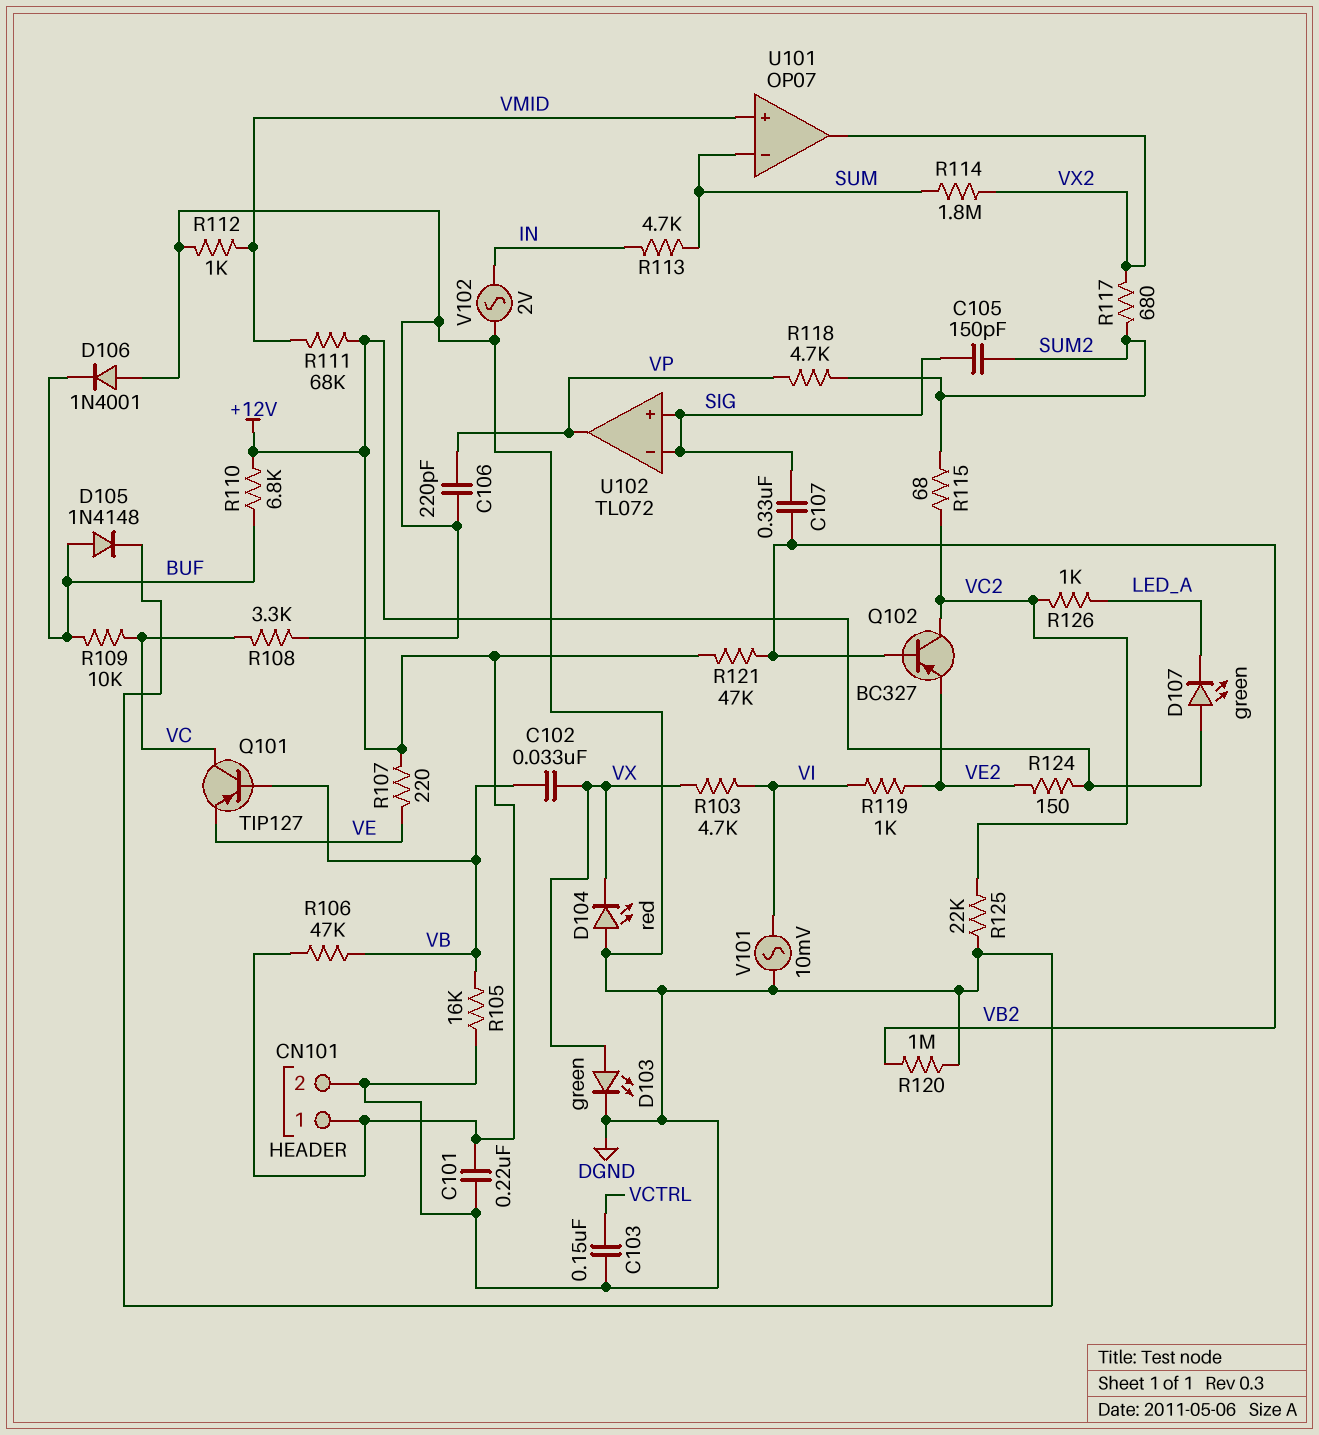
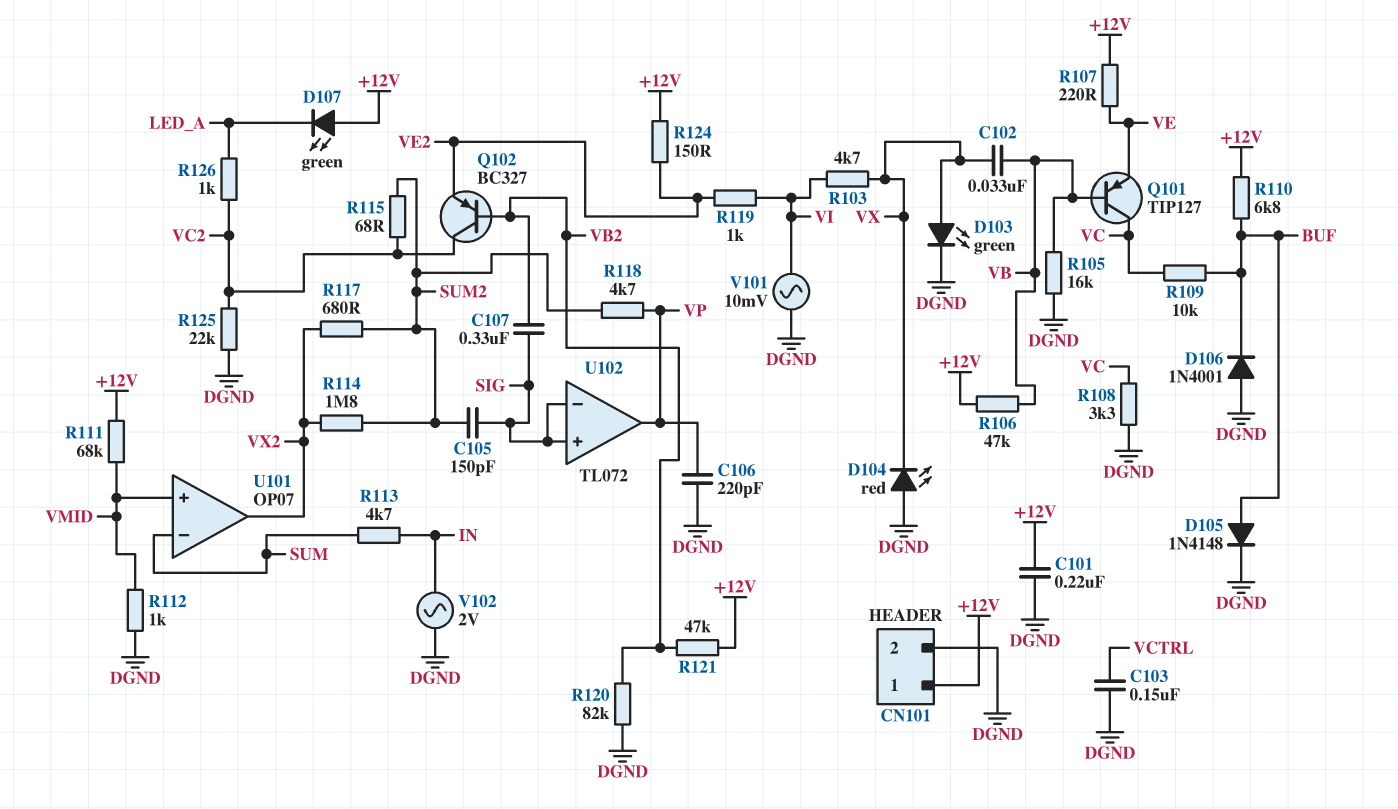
R114: 1.8M (SUM, VX2) -> 1.8M (SUM2, VX2)
R120: 1M (DGND, VB2) -> 82k (DGND, VB2)

